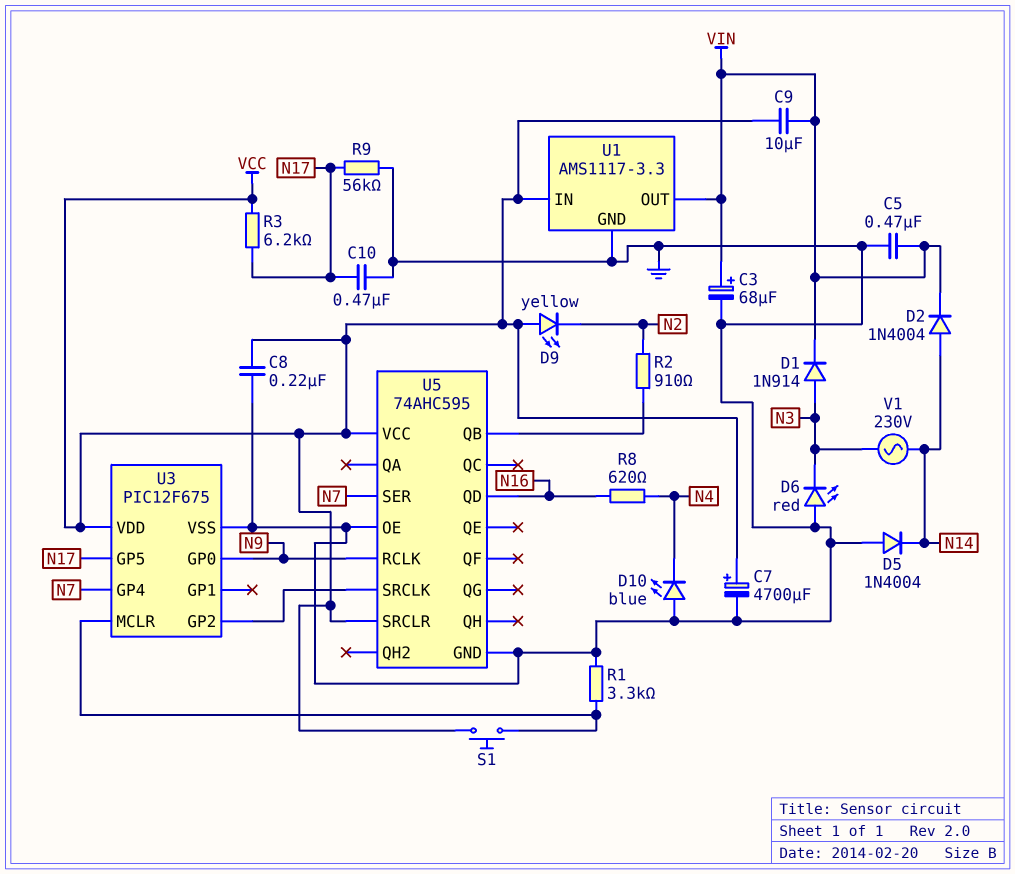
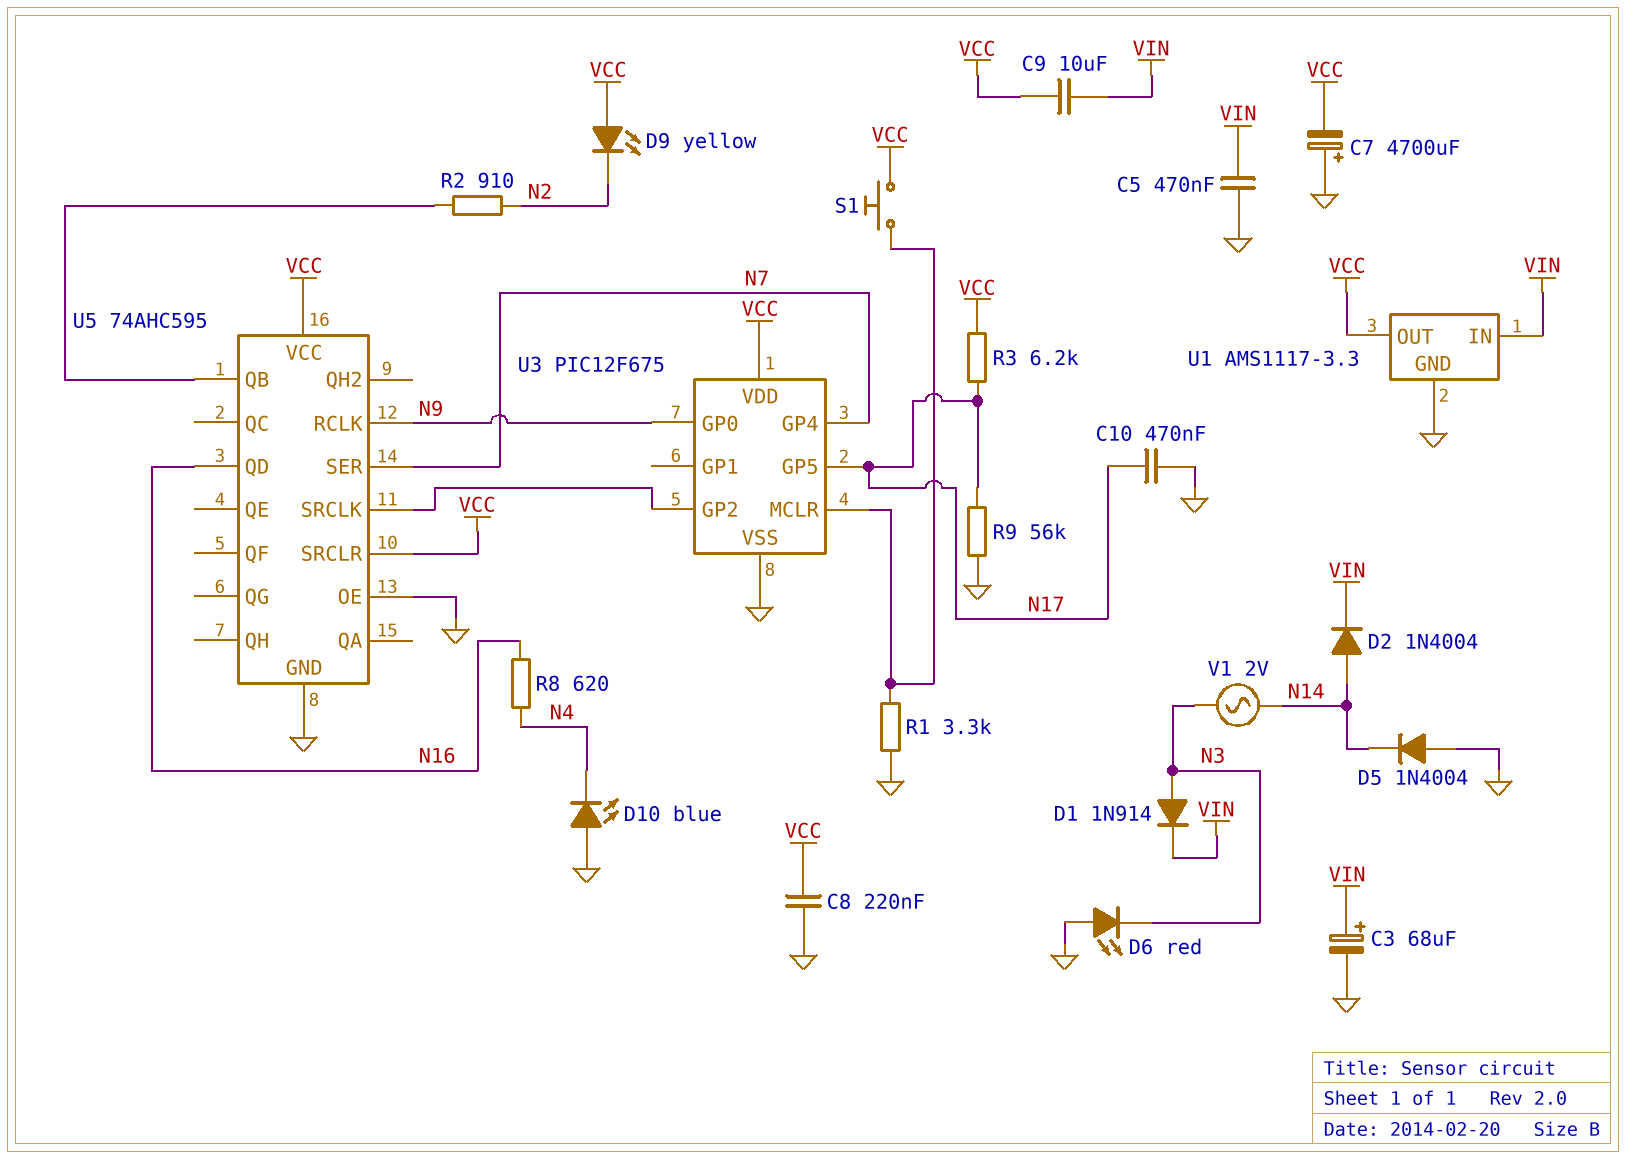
C7: 4700uF (plus VCC, minus GND) -> 4700uF (plus GND, minus VCC)
U1 pin IN: VCC -> VIN
U1 pin OUT: VIN -> VCC
V1: AC 230V (N3, N14) -> AC 2V (N3, N14)

